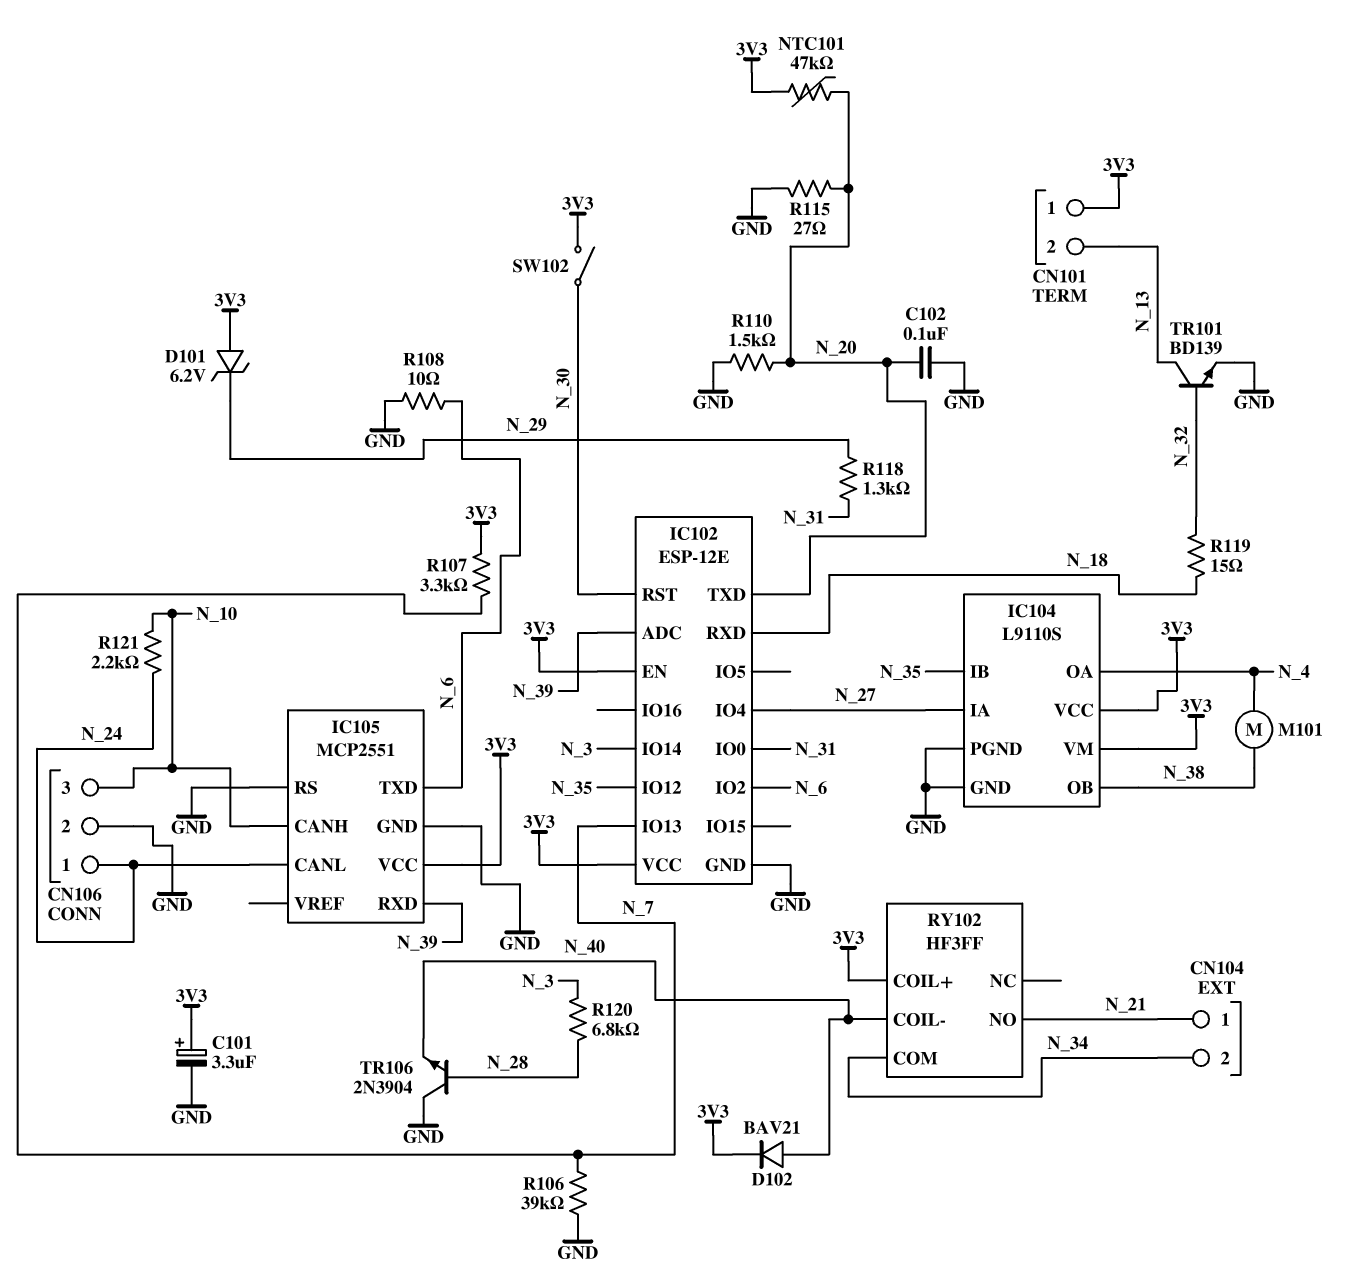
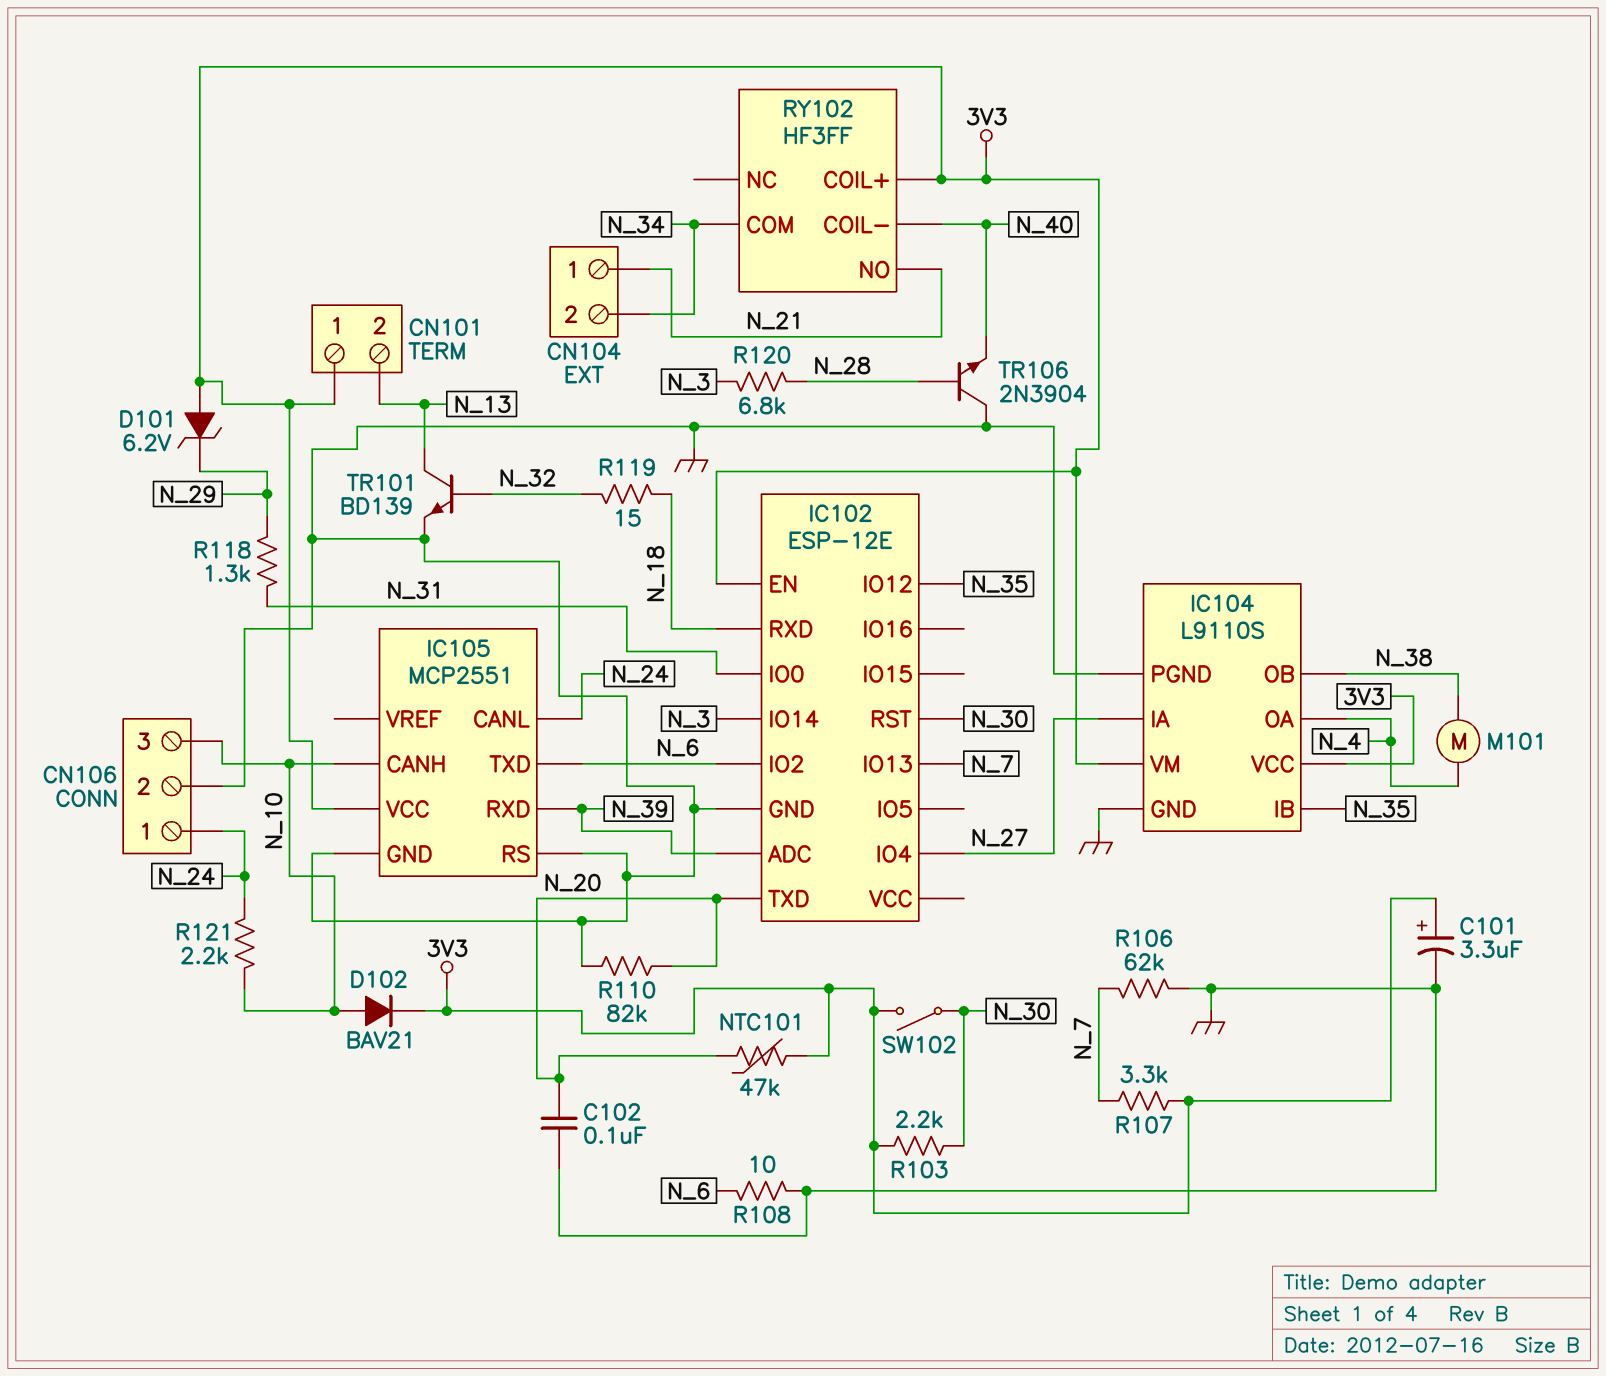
D102: diode BAV21 (A N_40, K 3V3) -> diode BAV21 (A N_10, K 3V3)
IC102 pin VCC: 3V3 -> none
R103: none -> 2.2k (3V3, N_30)
R106: 39k (GND, N_7) -> 62k (GND, N_7)
R110: 1.5k (GND, N_20) -> 82k (GND, N_20)
R115: 27 (GND, N_20) -> none

